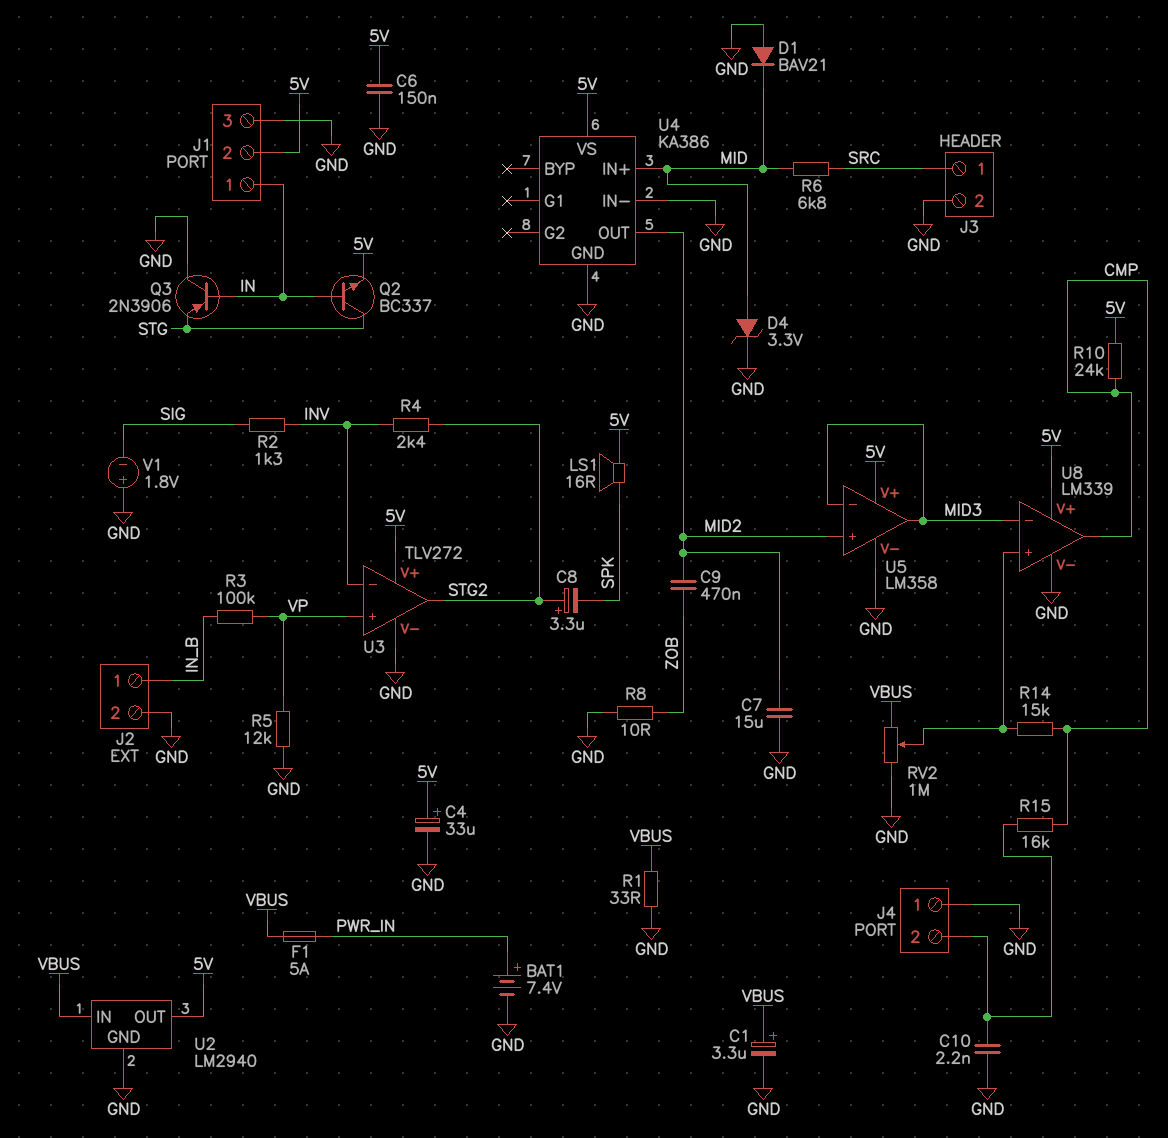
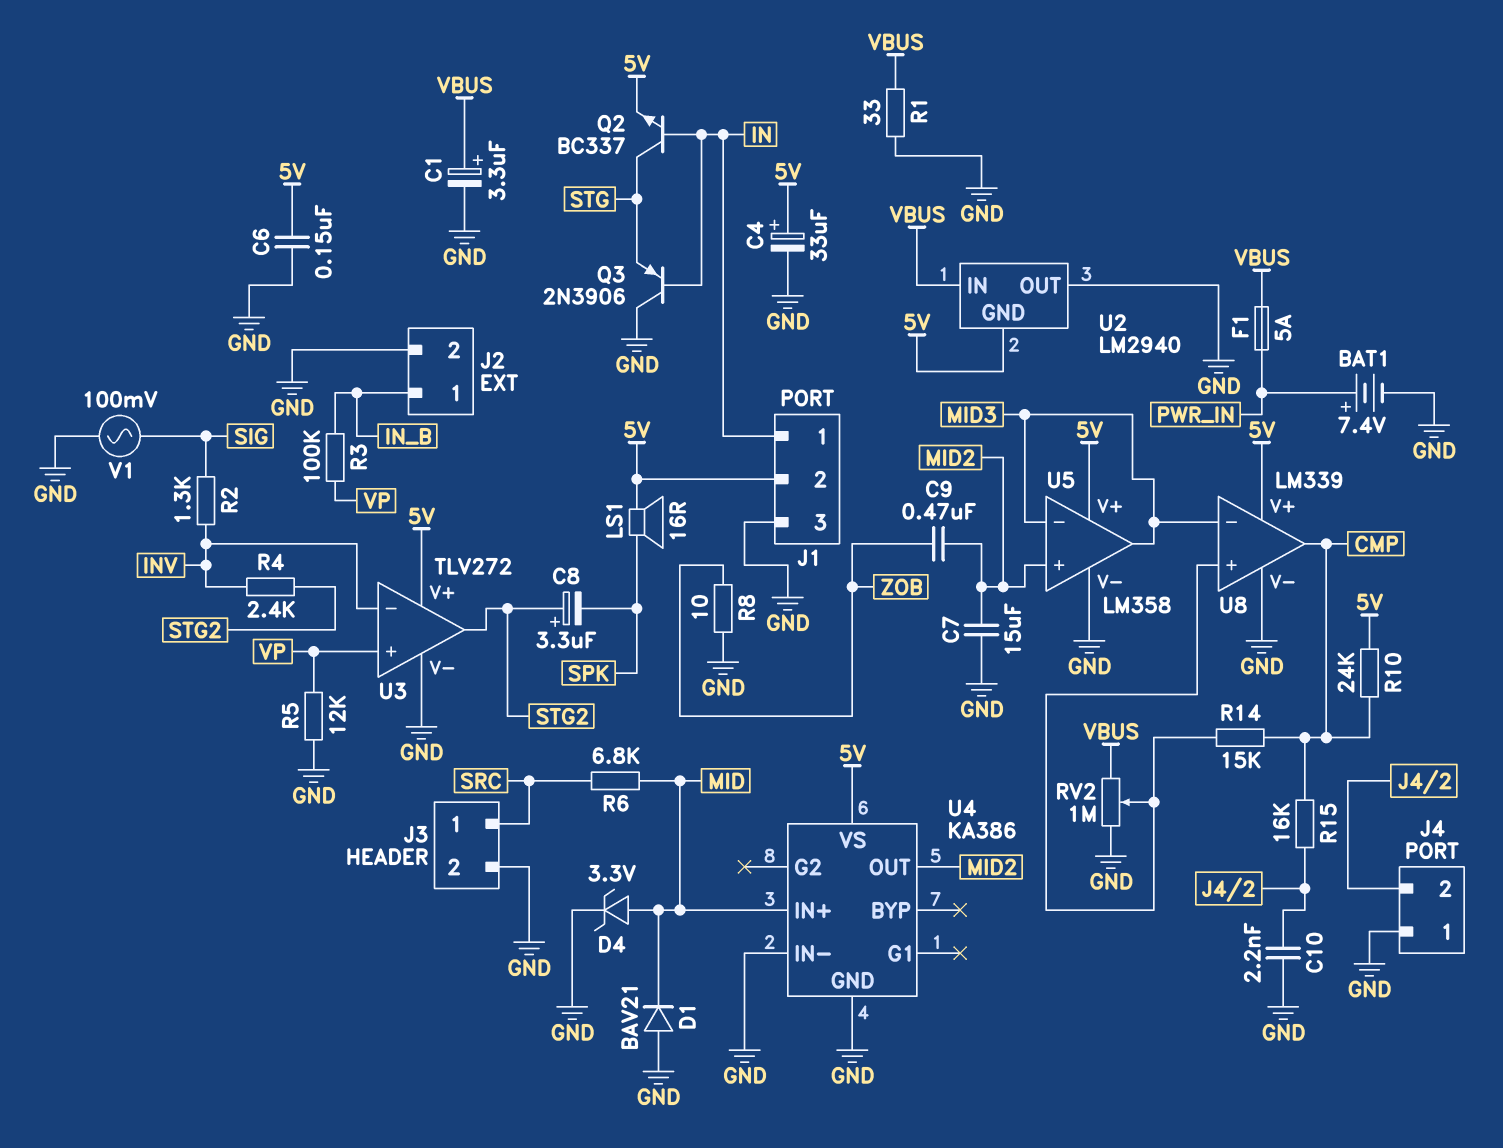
U2 pin GND: GND -> 5V
U2 pin OUT: 5V -> GND
V1: 1.8V (plus GND, minus SIG) -> AC 100mV (GND, SIG)

